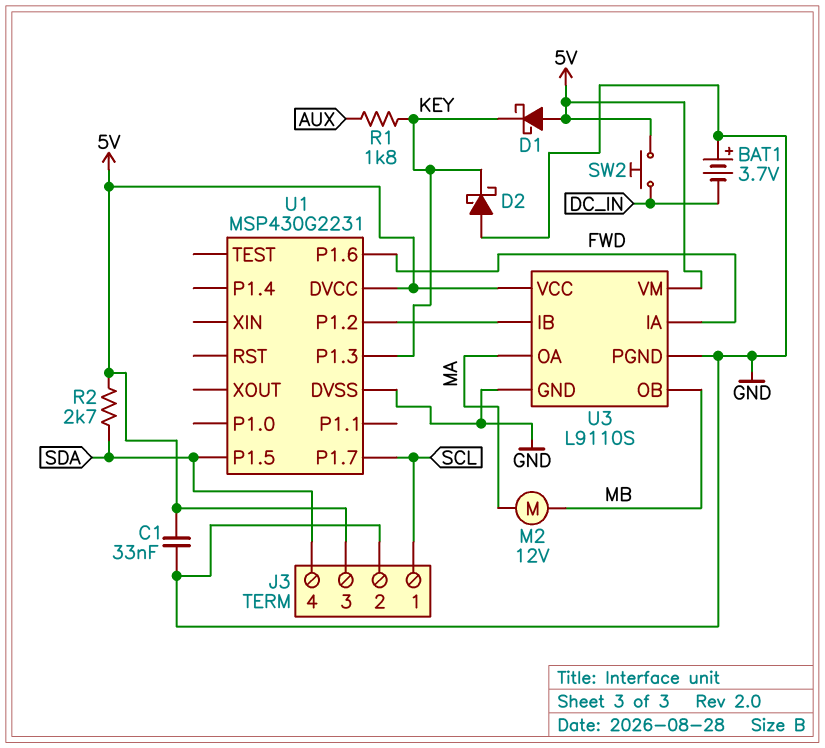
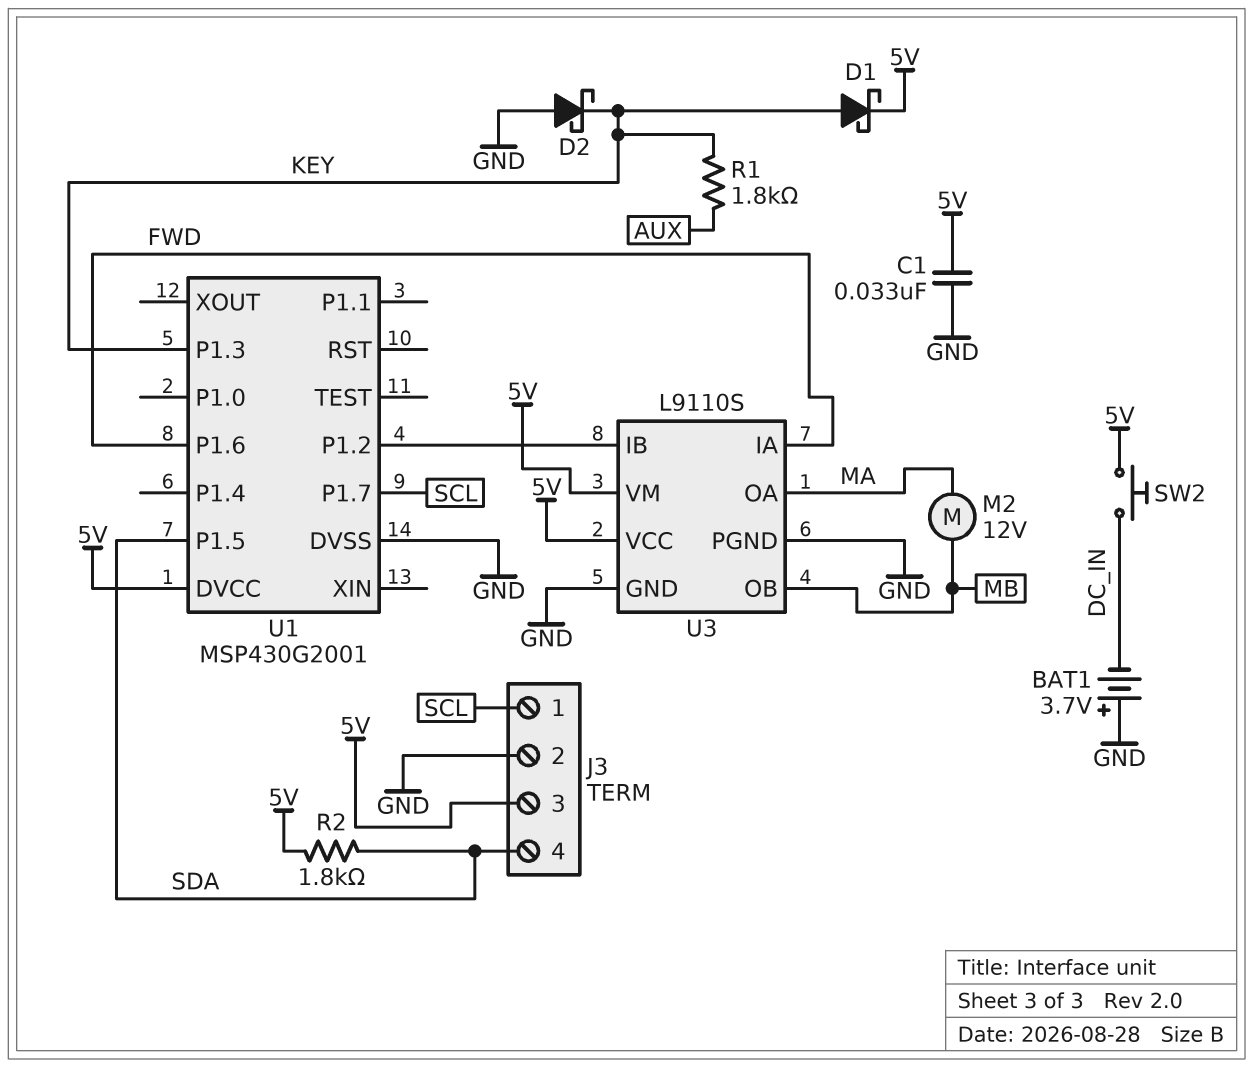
D1: schottky (A 5V, K KEY) -> schottky (A KEY, K 5V)
R2: 2.7k (5V, SDA) -> 1.8k (5V, SDA)
U1: MSP430G2231 -> MSP430G2001

